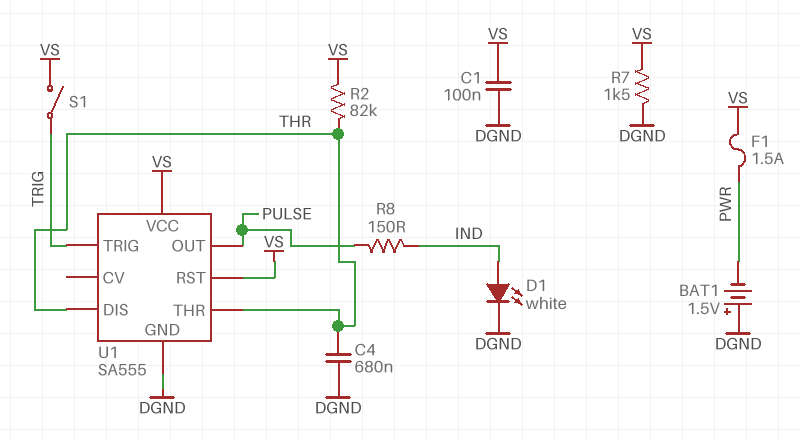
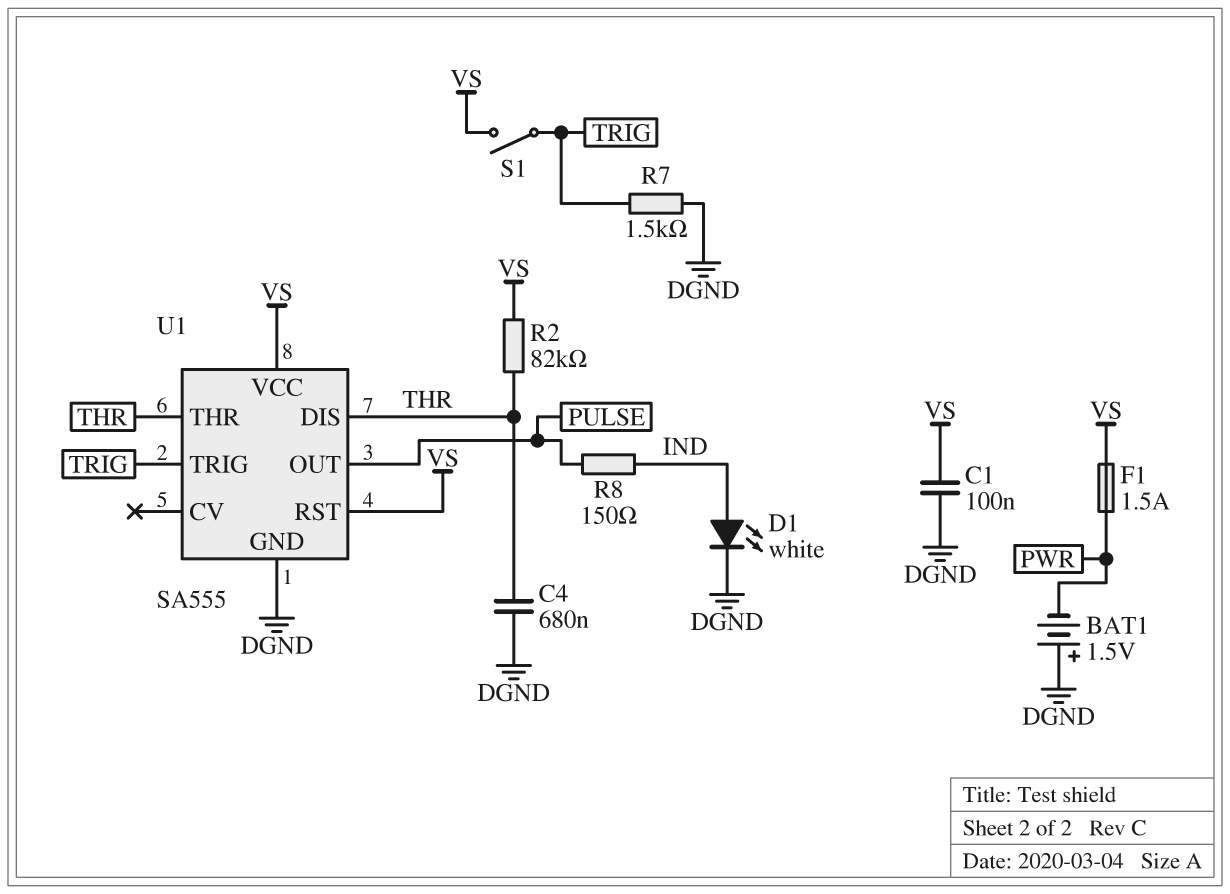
R7: 1.5k (DGND, VS) -> 1.5k (DGND, TRIG)

